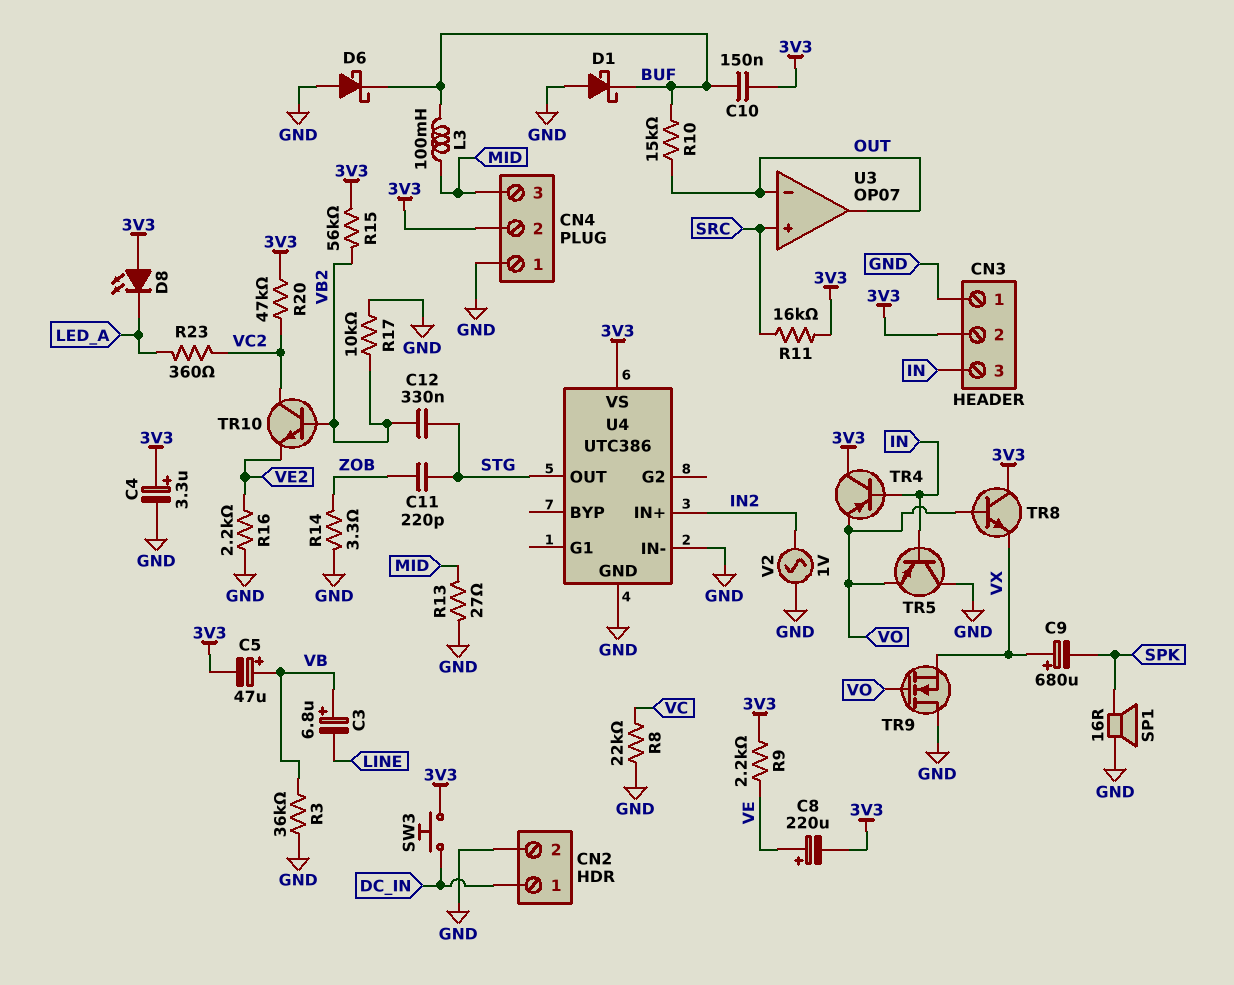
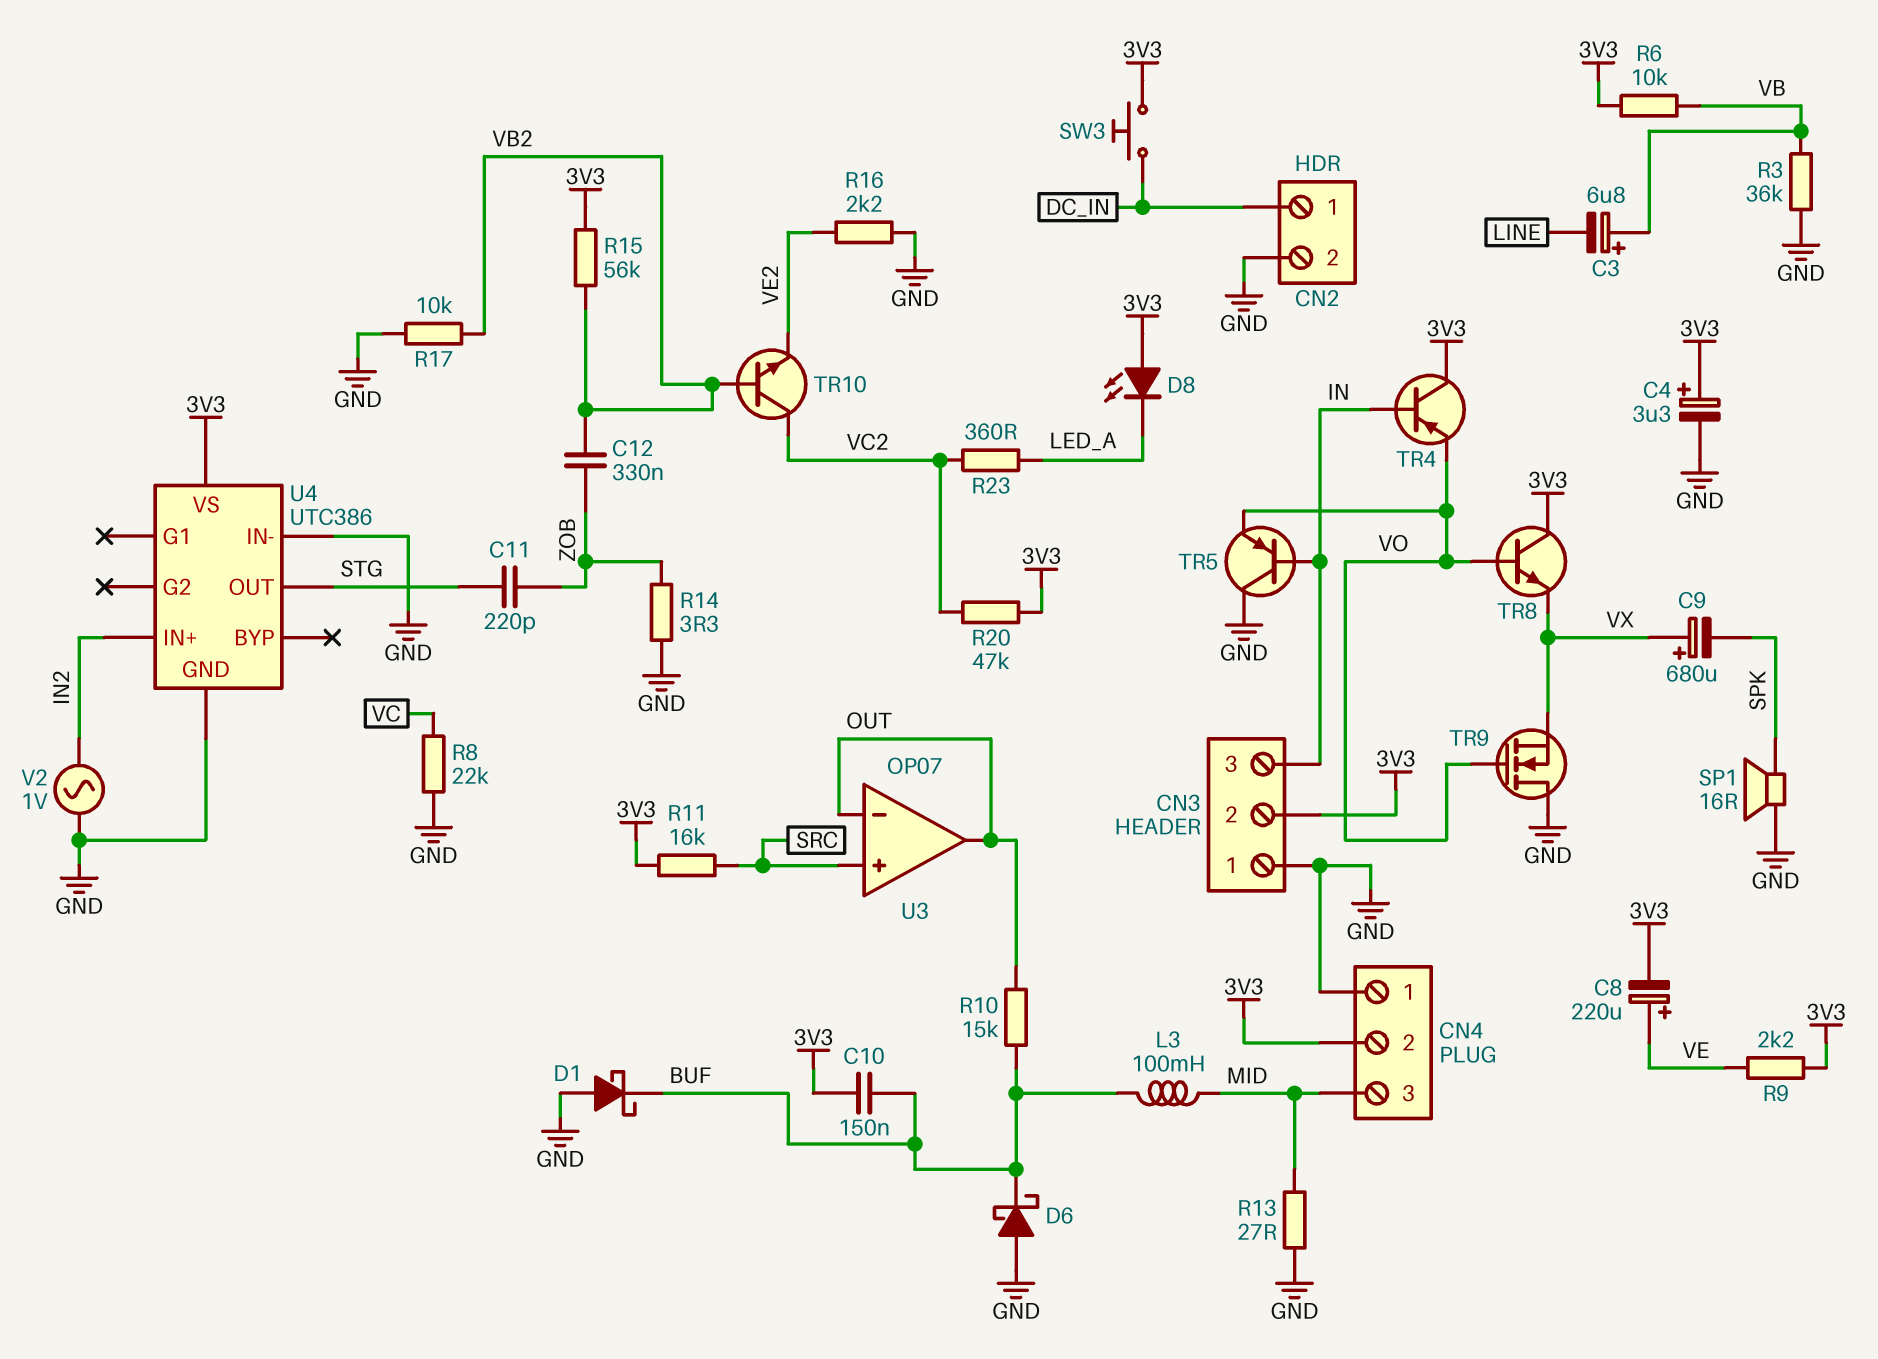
C5: 47uF (plus VB, minus 3V3) -> none
C12: 330nF (STG, VB2) -> 330nF (VB2, ZOB)
R6: none -> 10k (3V3, VB)

